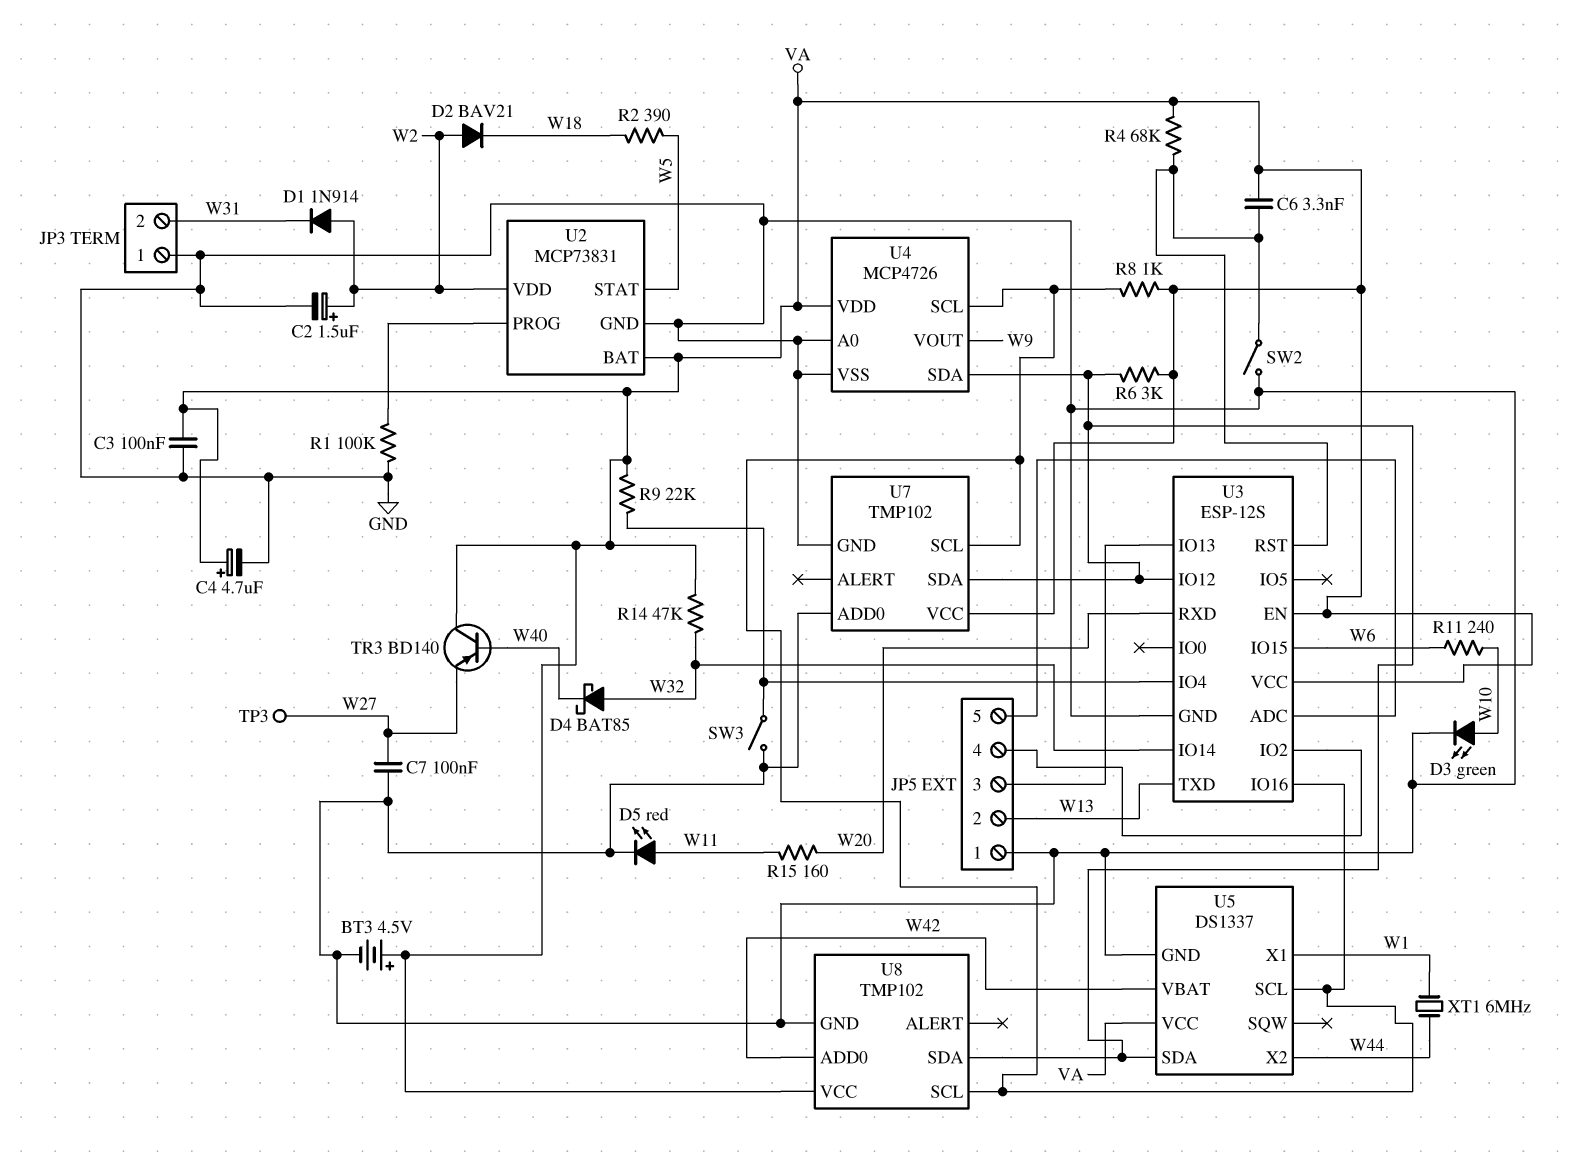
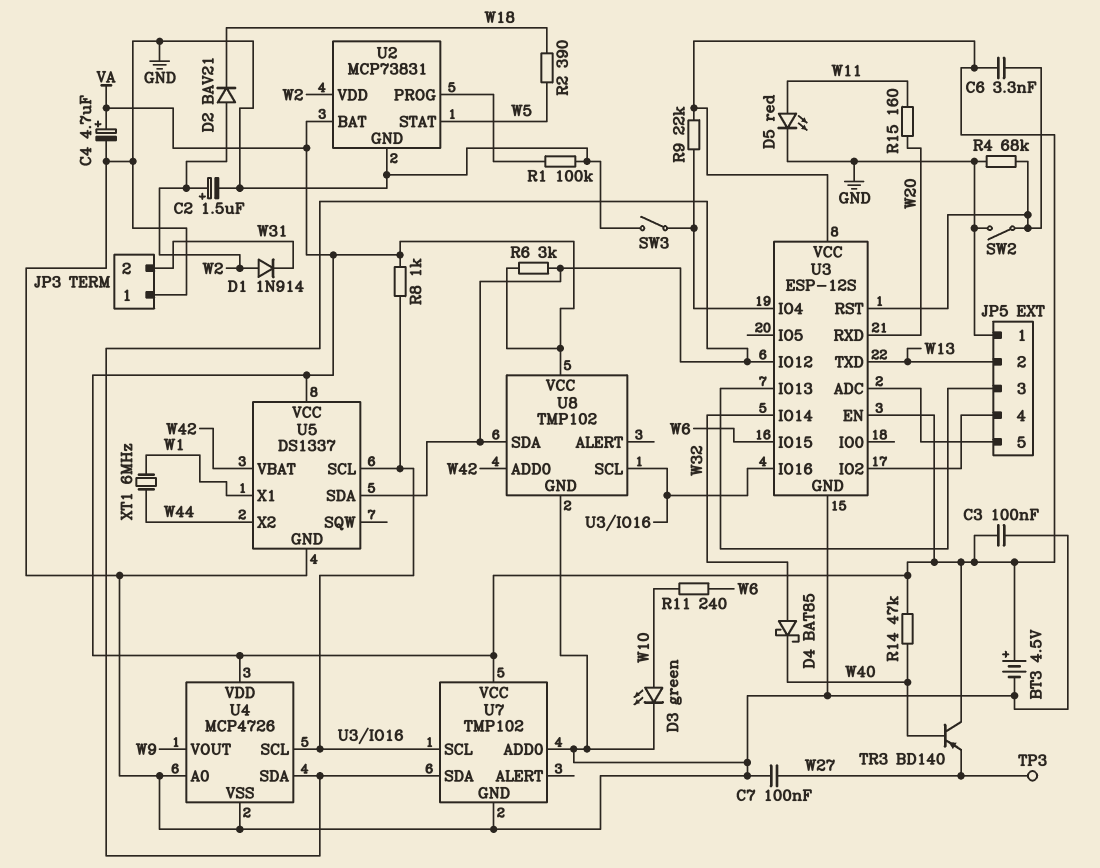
R4: 68k (U3/RST, VA) -> 68k (GND, U3/RST)
R14: 47k (VA, W32) -> 47k (VA, W40)

